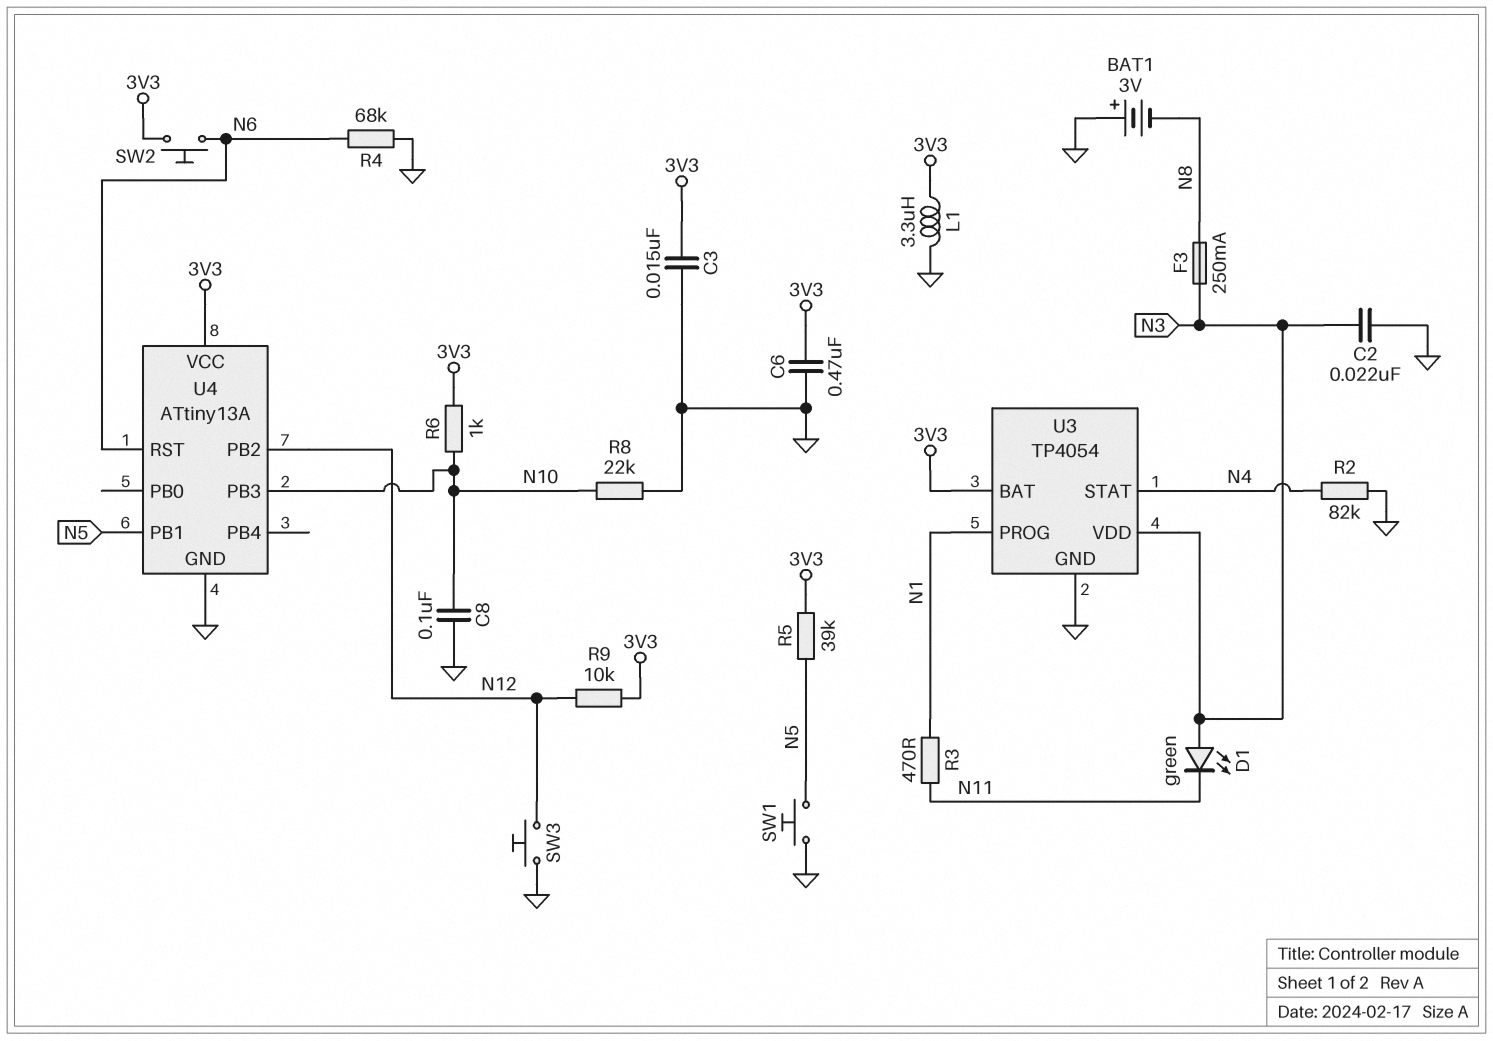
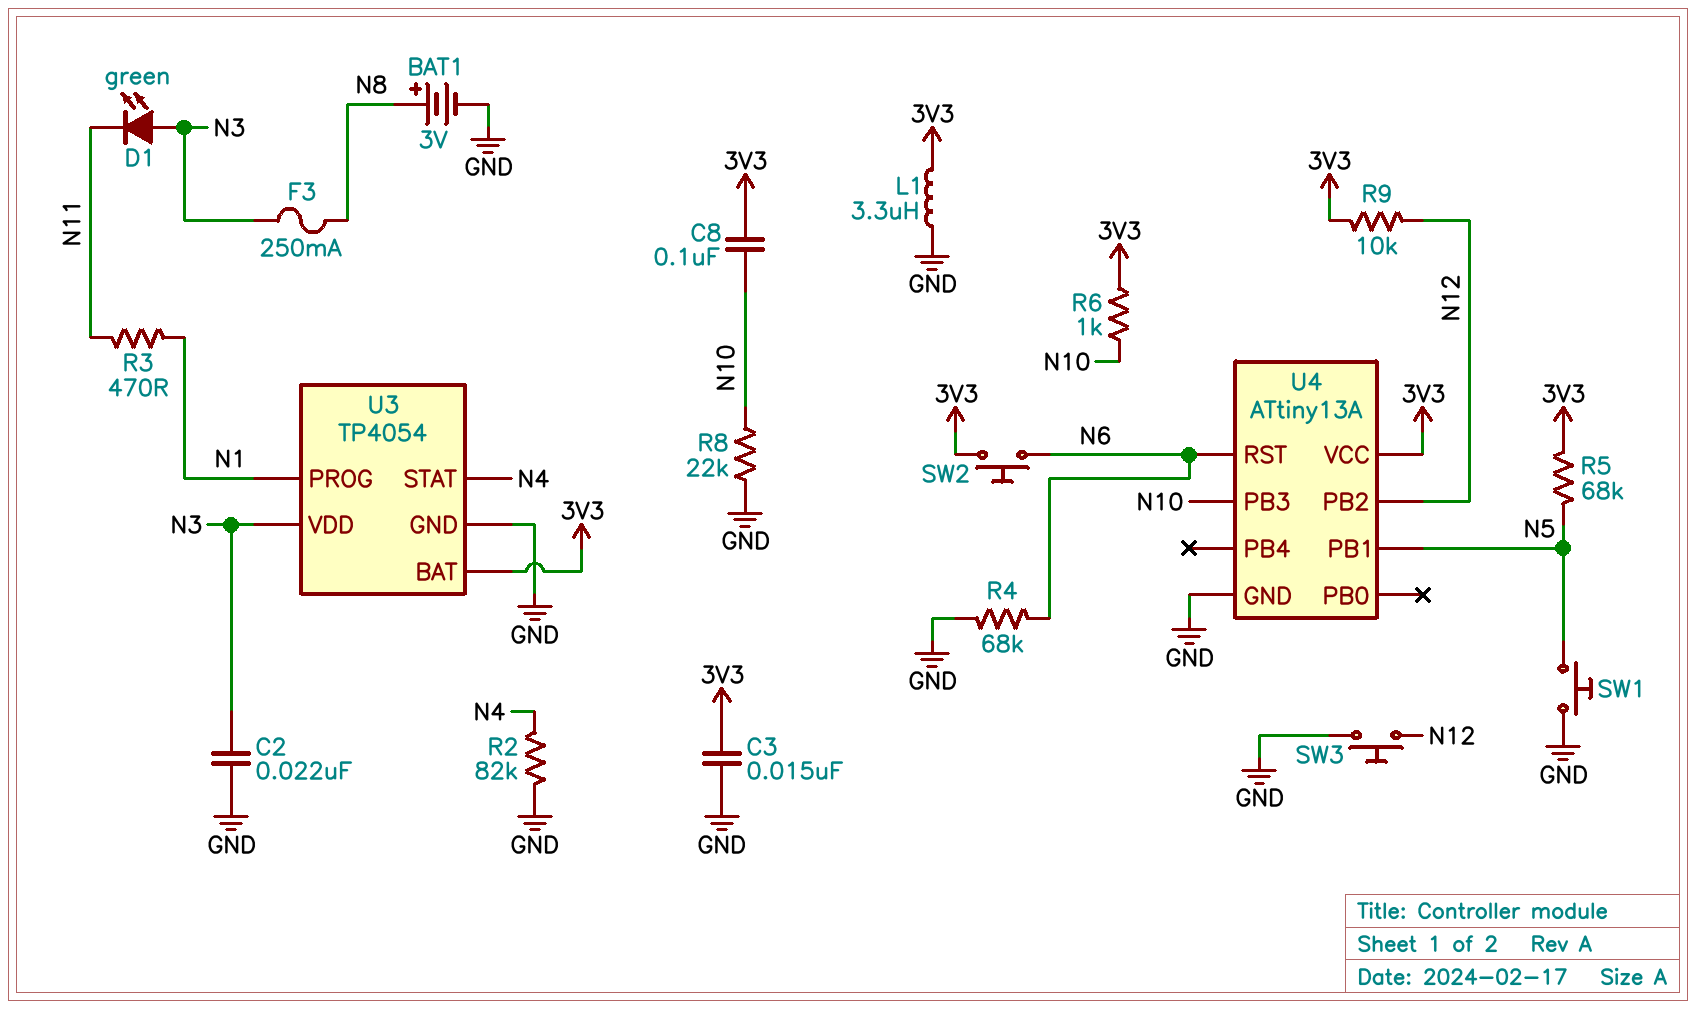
BAT1: 3V (plus GND, minus N8) -> 3V (plus N8, minus GND)
C6: 470nF (3V3, GND) -> none
C8: 100nF (GND, N10) -> 100nF (3V3, N10)
R5: 39k (3V3, N5) -> 68k (3V3, N5)

